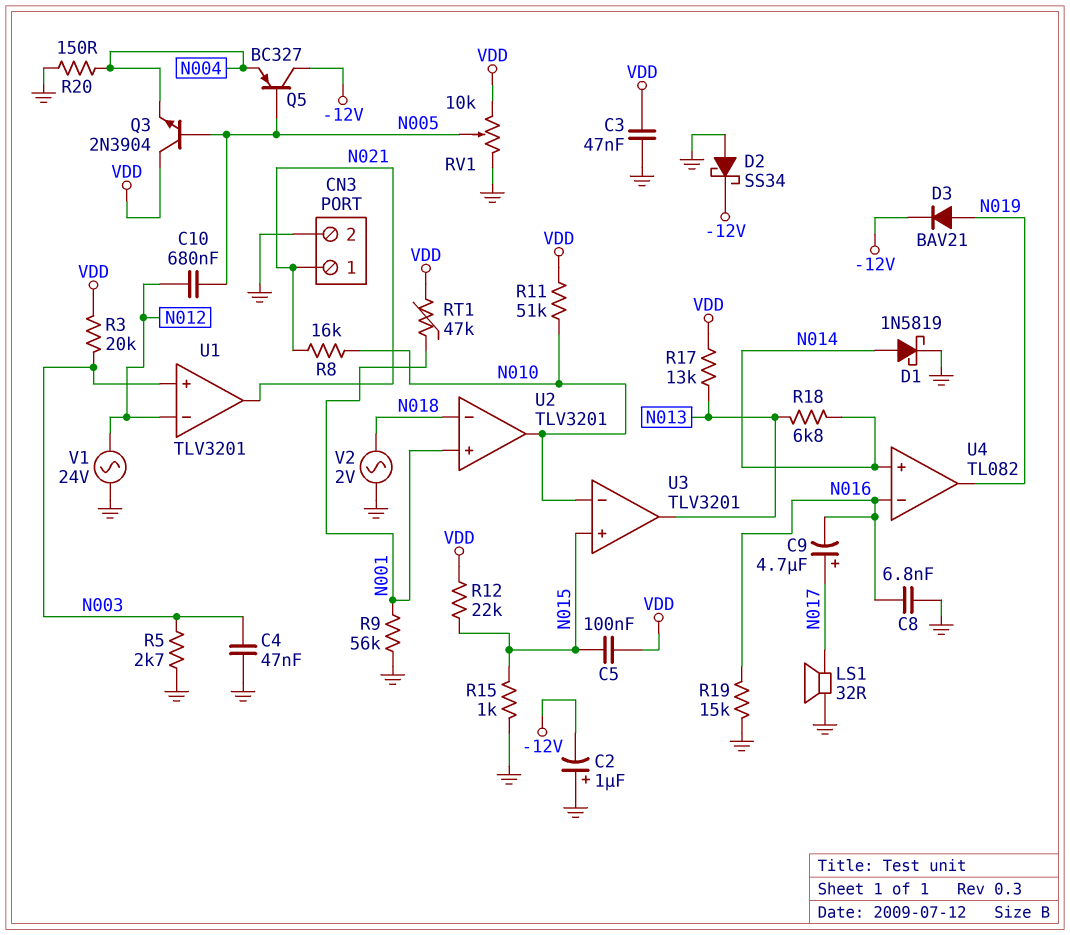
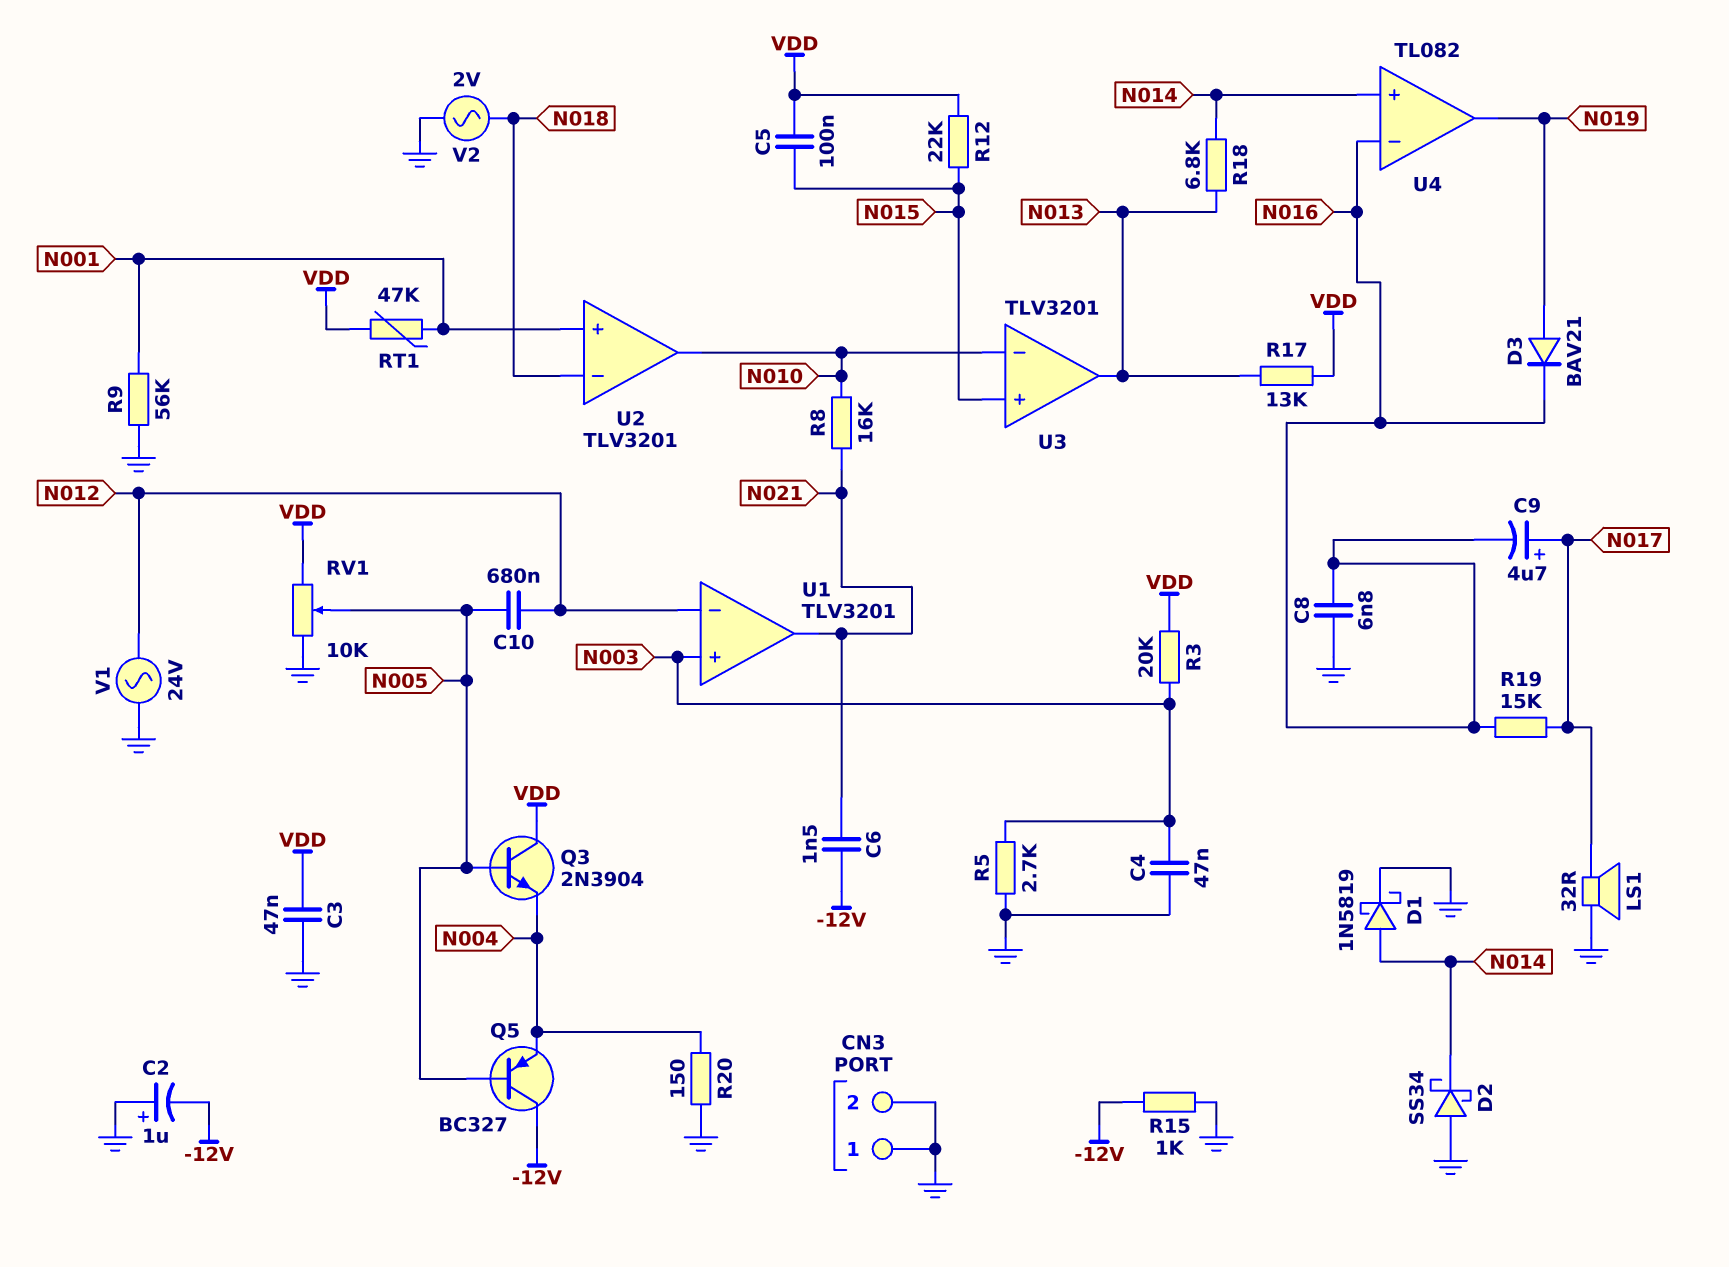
C6: none -> 1.5nF (-12V, N021)
CN3 pin 1: N021 -> GND
D2: schottky SS34 (A GND, K -12V) -> schottky SS34 (A GND, K N014)
D3: diode BAV21 (A N019, K -12V) -> diode BAV21 (A N019, K N016)
R11: 51k (N010, VDD) -> none
R15: 1k (GND, N015) -> 1k (-12V, GND)
R19: 15k (GND, N016) -> 15k (N016, N017)

